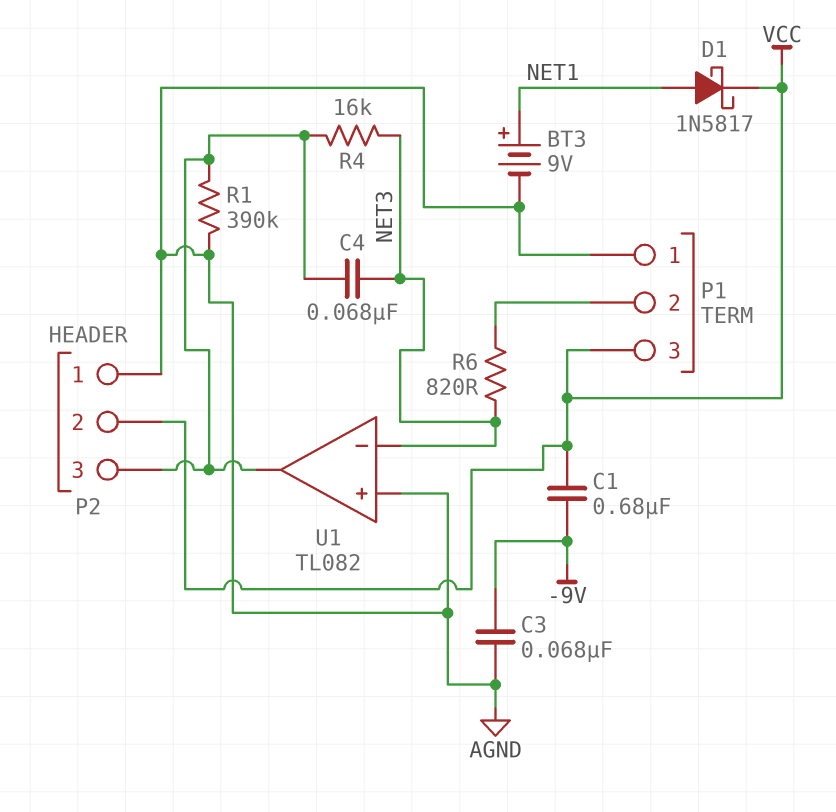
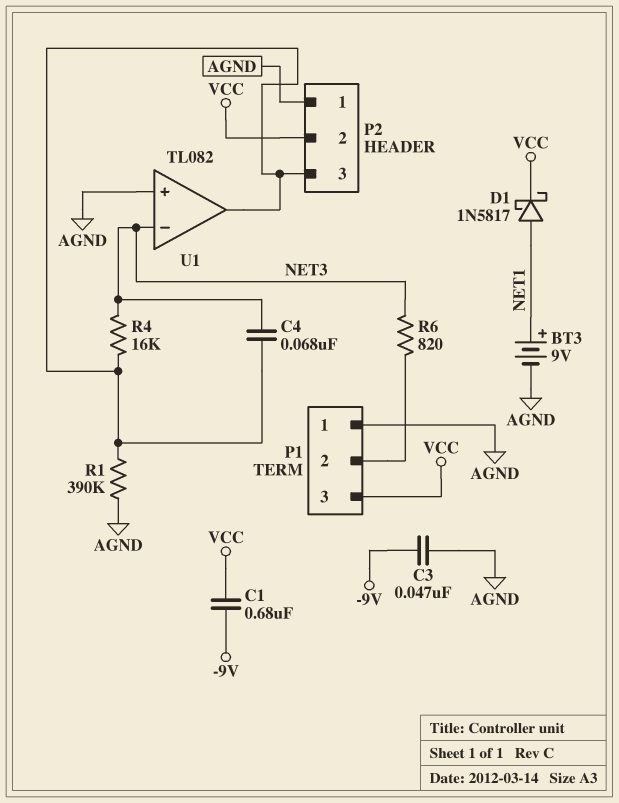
C3: 68nF (-9V, AGND) -> 47nF (-9V, AGND)

